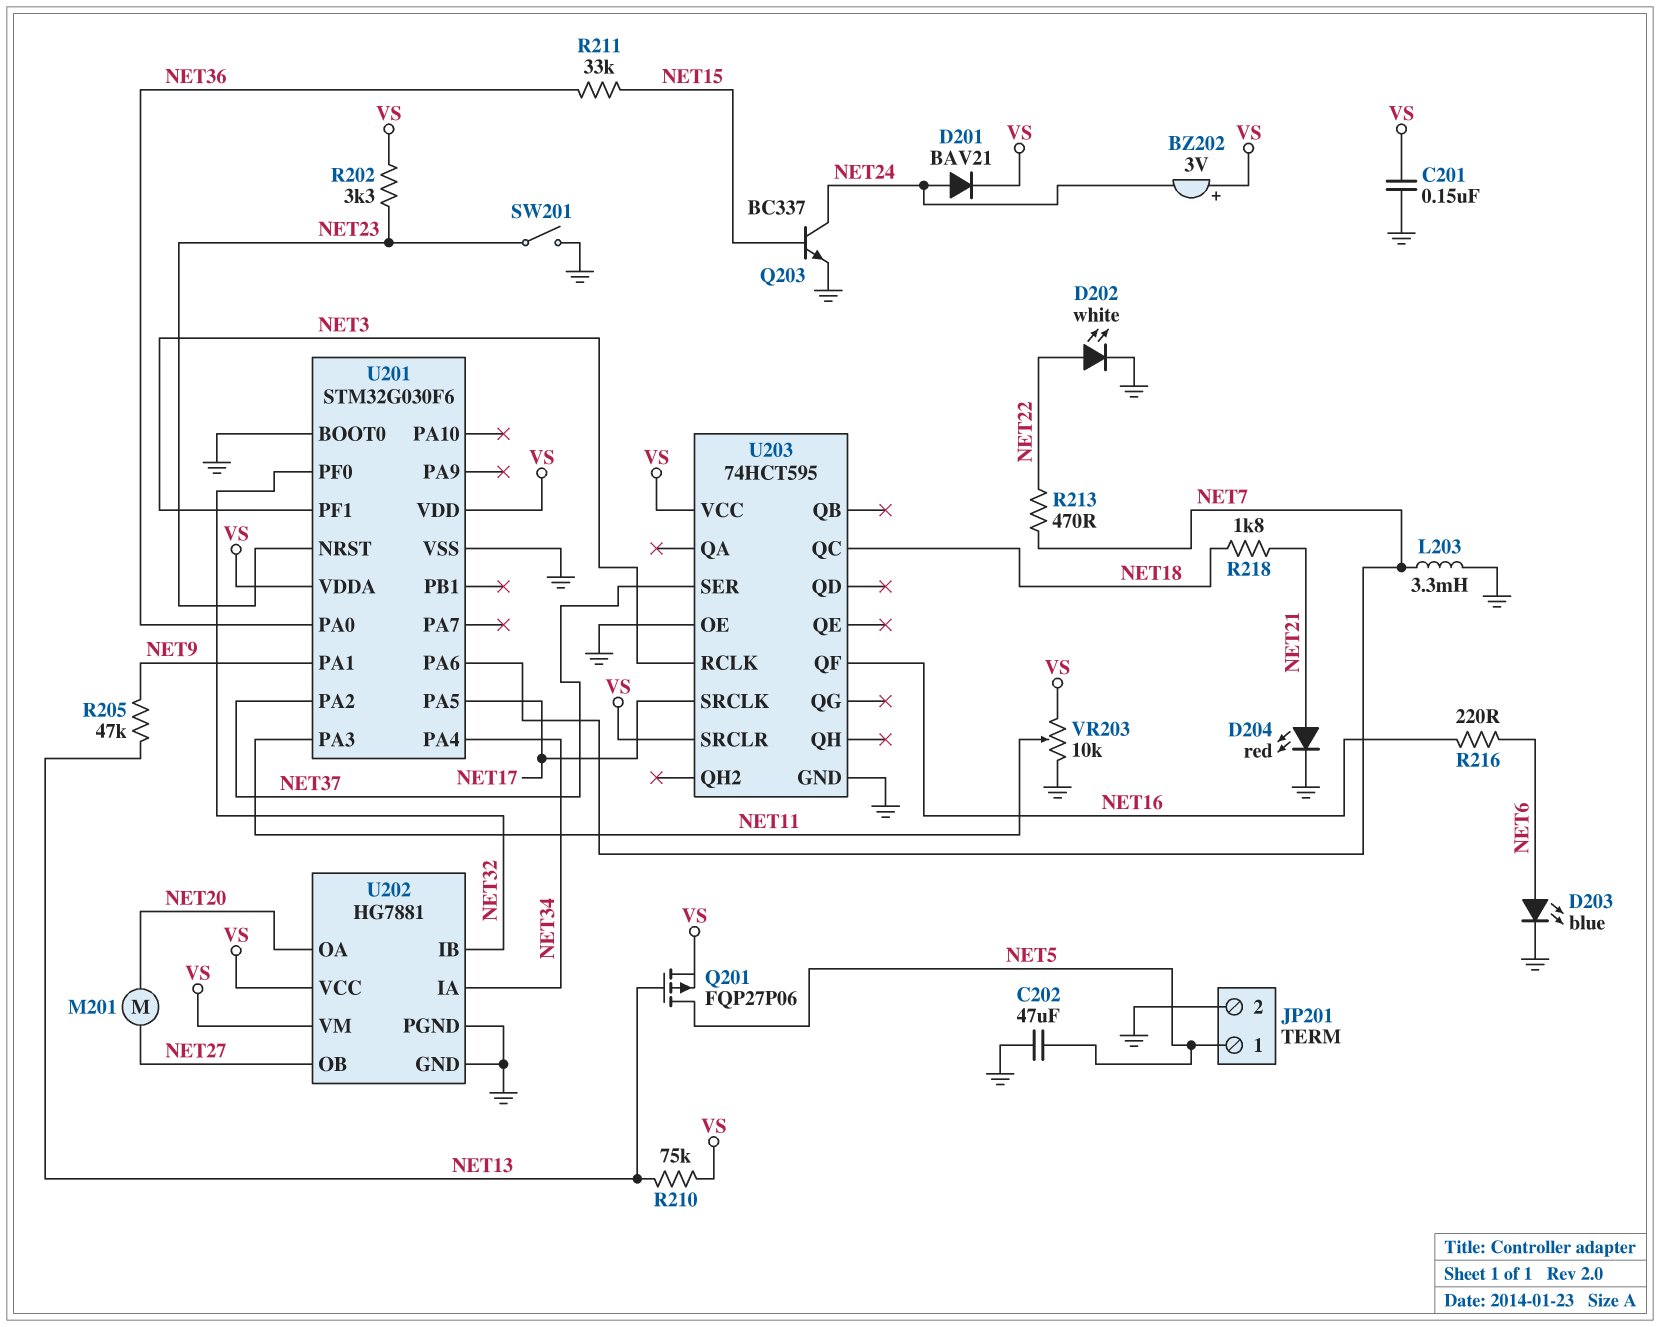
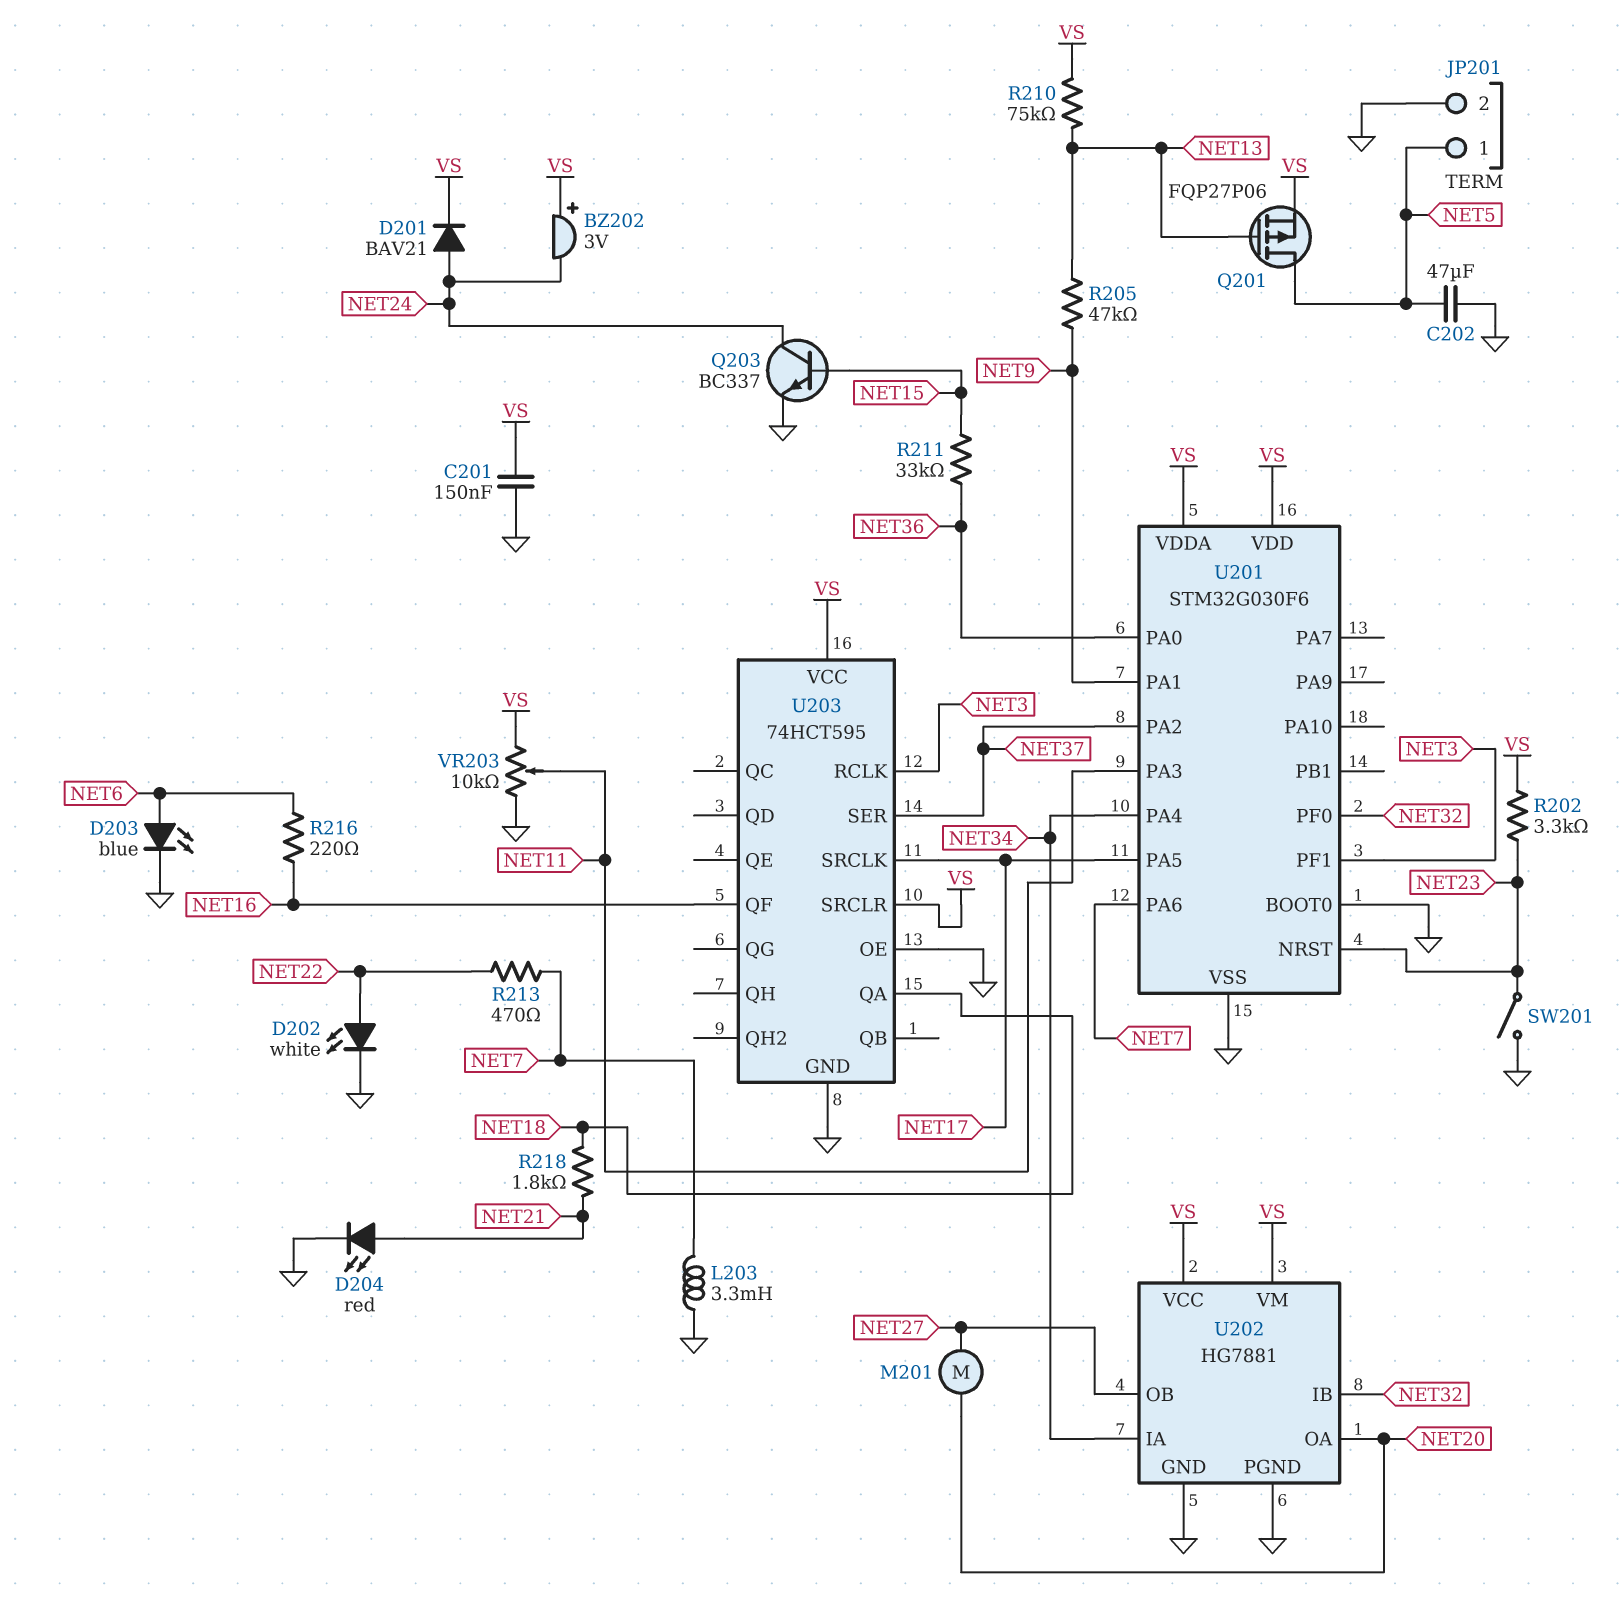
U203 pin QA: none -> NET18
U203 pin QC: NET18 -> none

